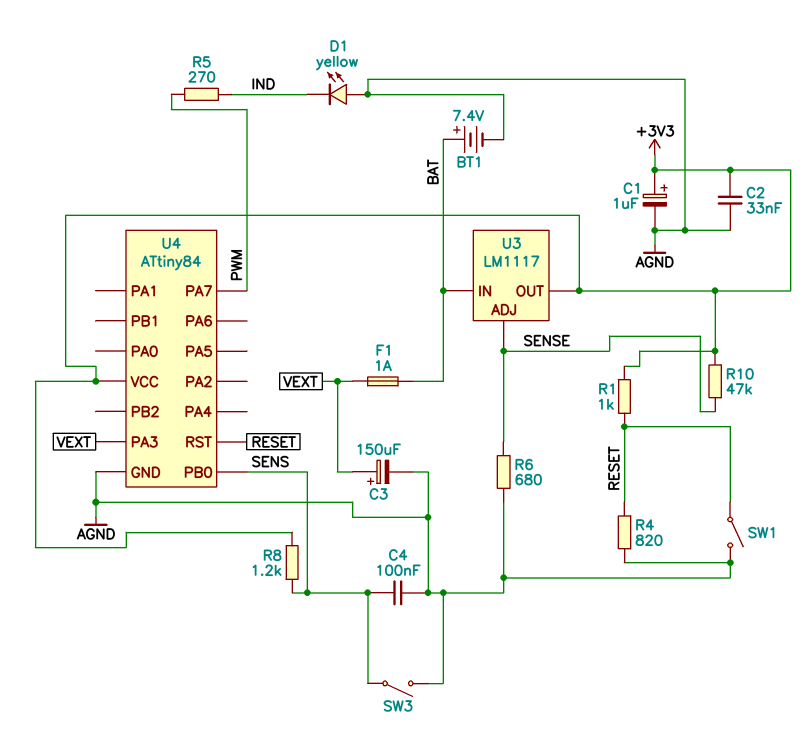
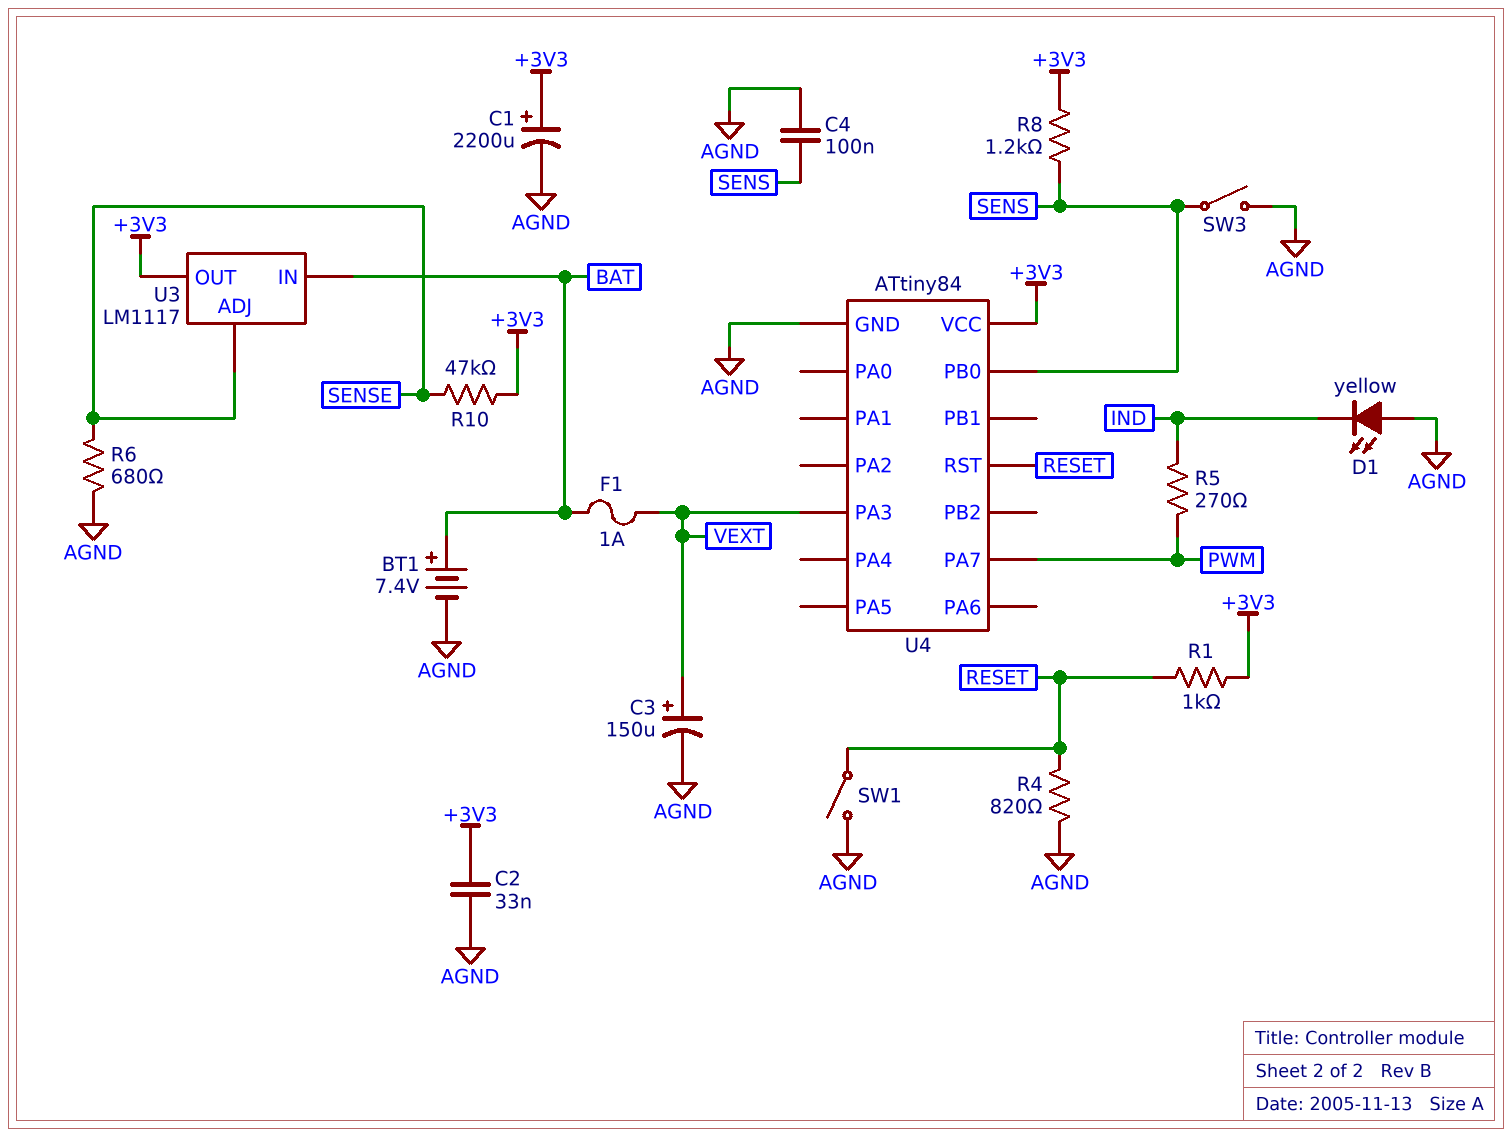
C1: 1uF (plus +3V3, minus AGND) -> 2200uF (plus +3V3, minus AGND)

